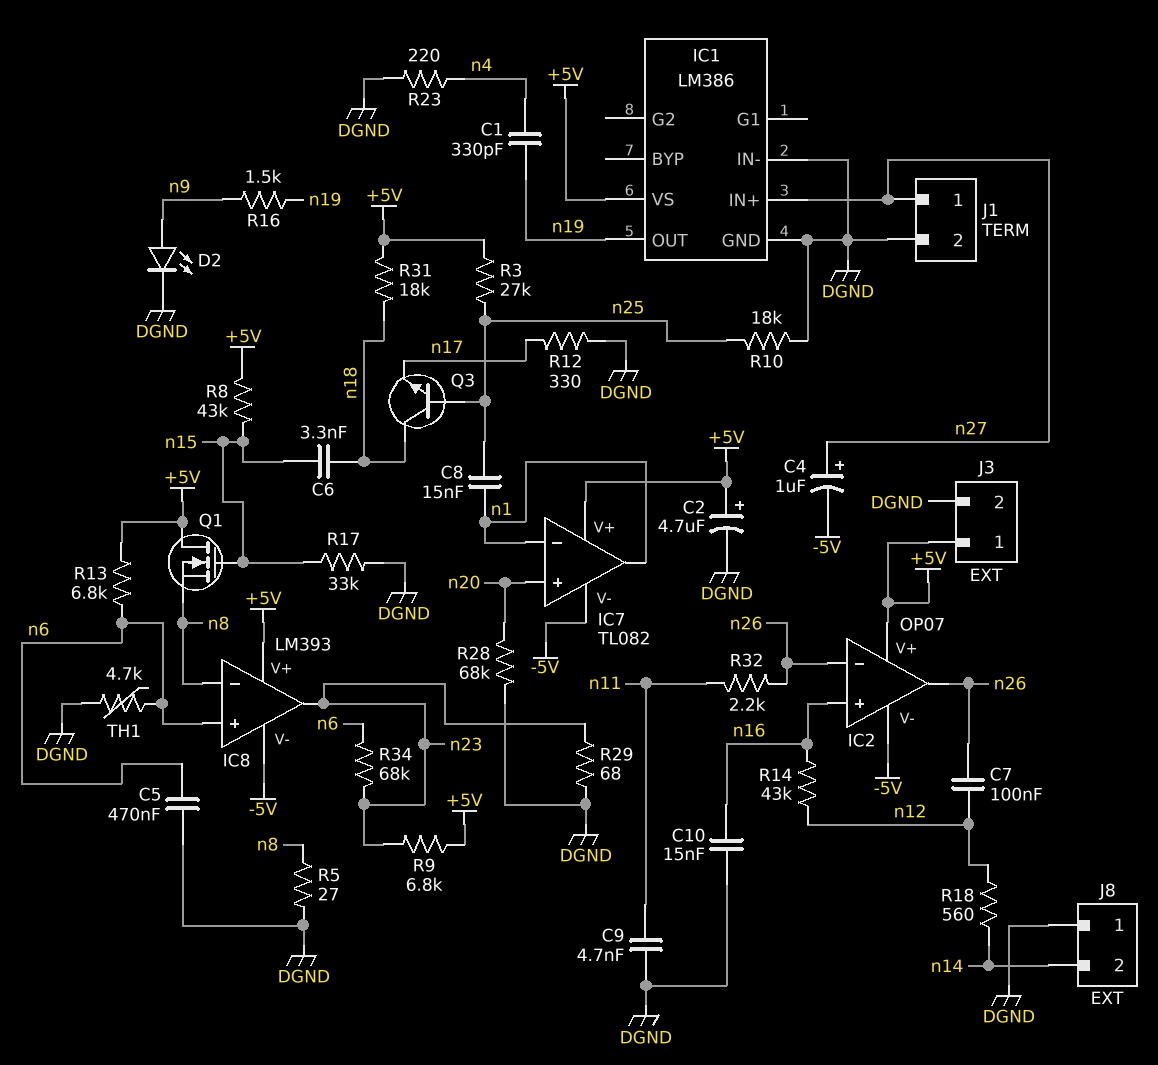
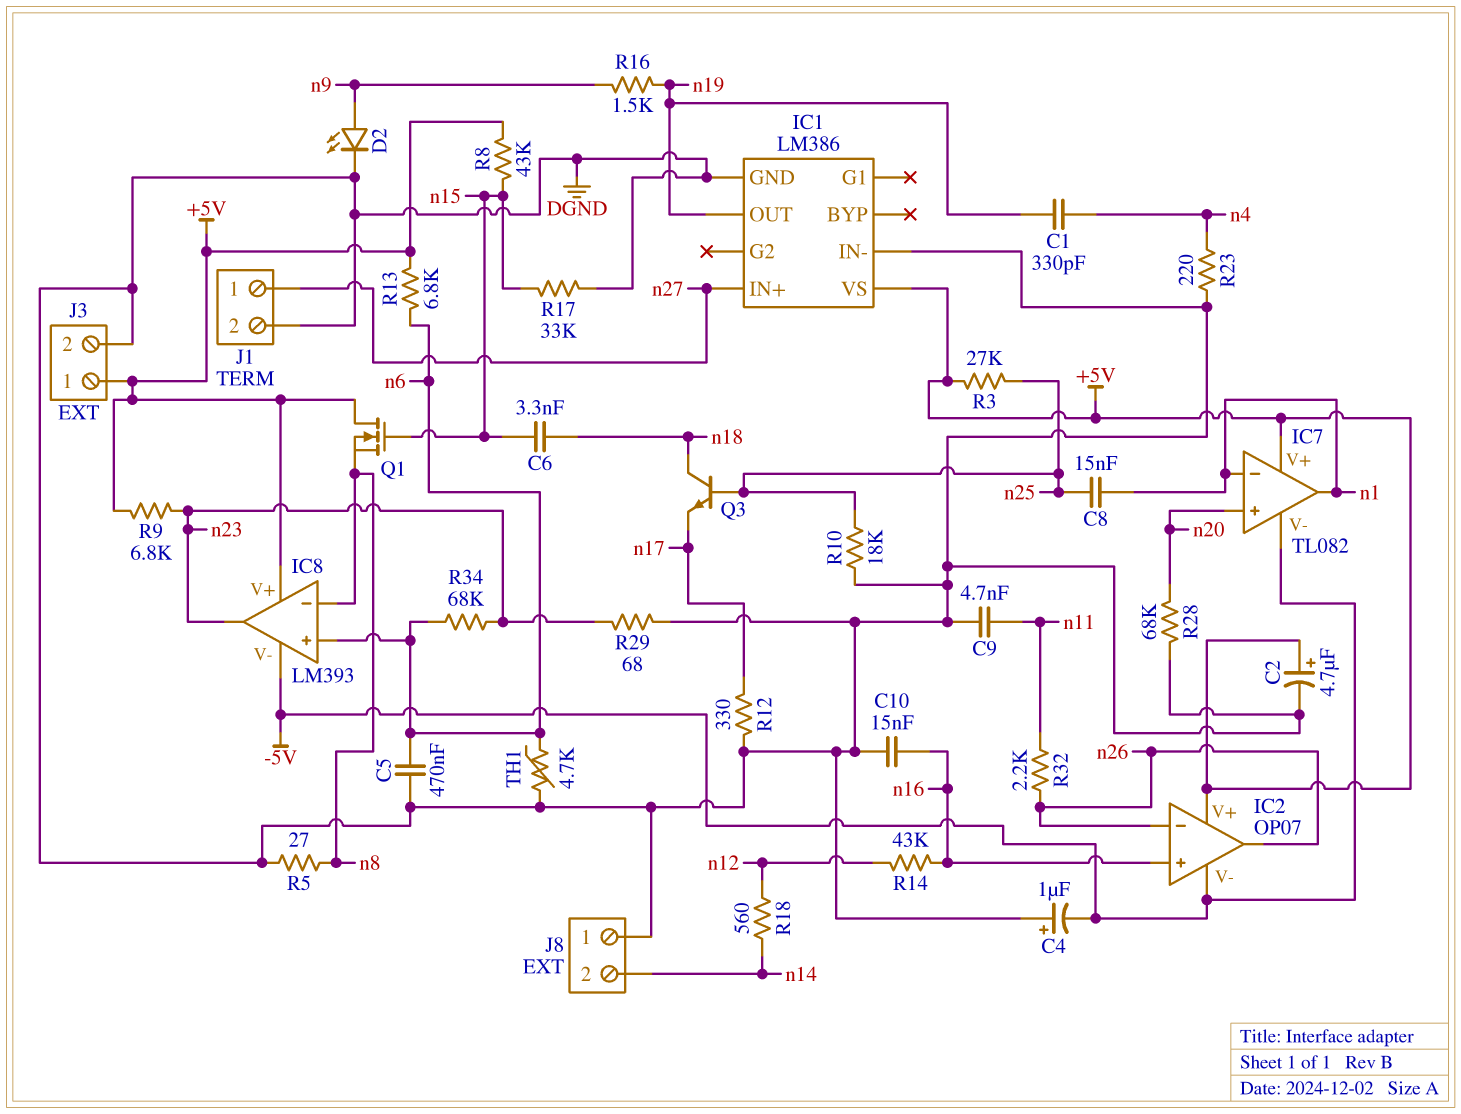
C4: 1uF (plus n27, minus -5V) -> 1uF (plus DGND, minus -5V)
C7: 100nF (n12, n26) -> none
R31: 18k (+5V, n18) -> none

